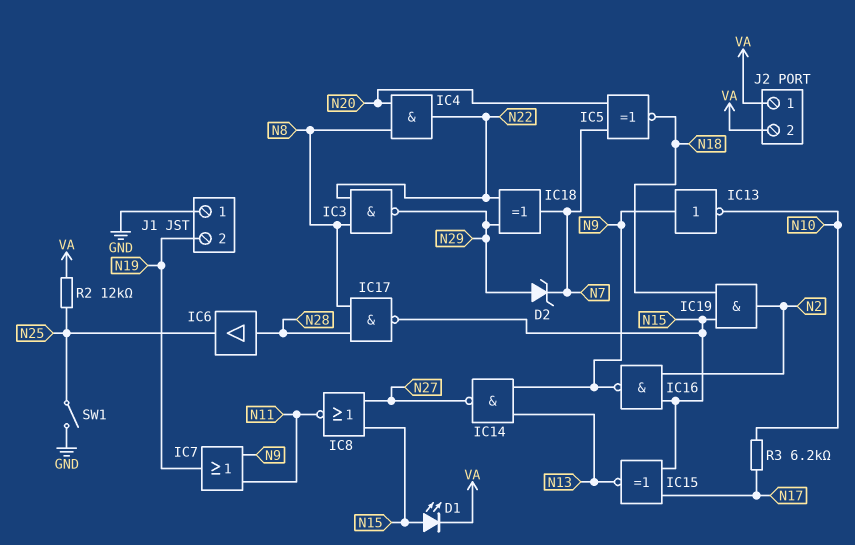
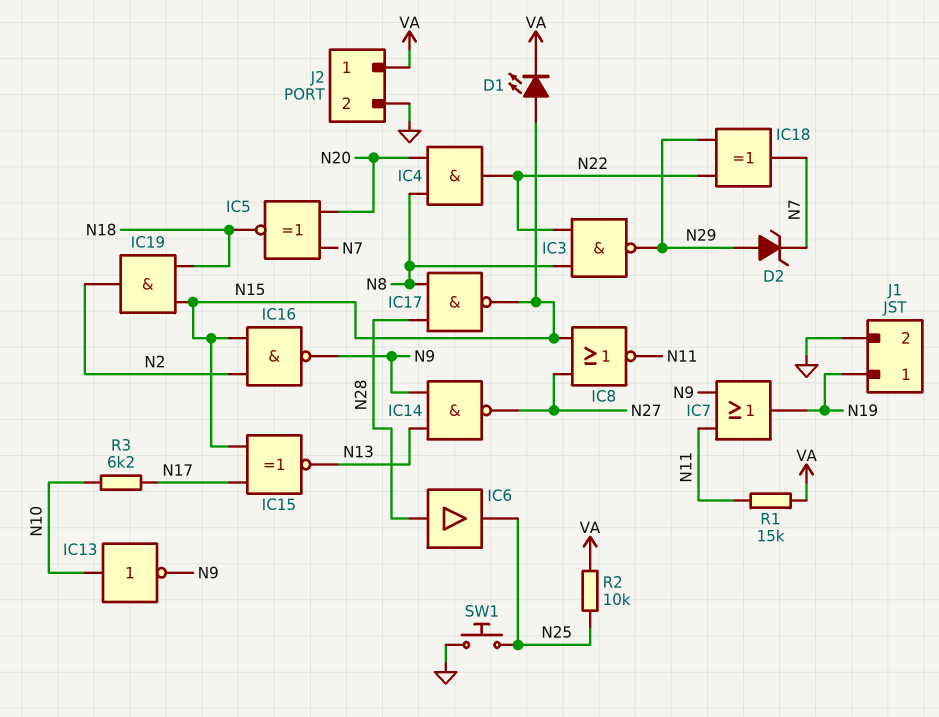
IC13: NOT (in N9, out N10) -> NOT (in N10, out N9)
J1 pin 1: GND -> N19
J1 pin 2: N19 -> GND
J2 pin 2: VA -> GND
R1: none -> 15k (N11, VA)
R2: 12k (N25, VA) -> 10k (N25, VA)
SW1: switch (GND, N25) -> button (GND, N25)

